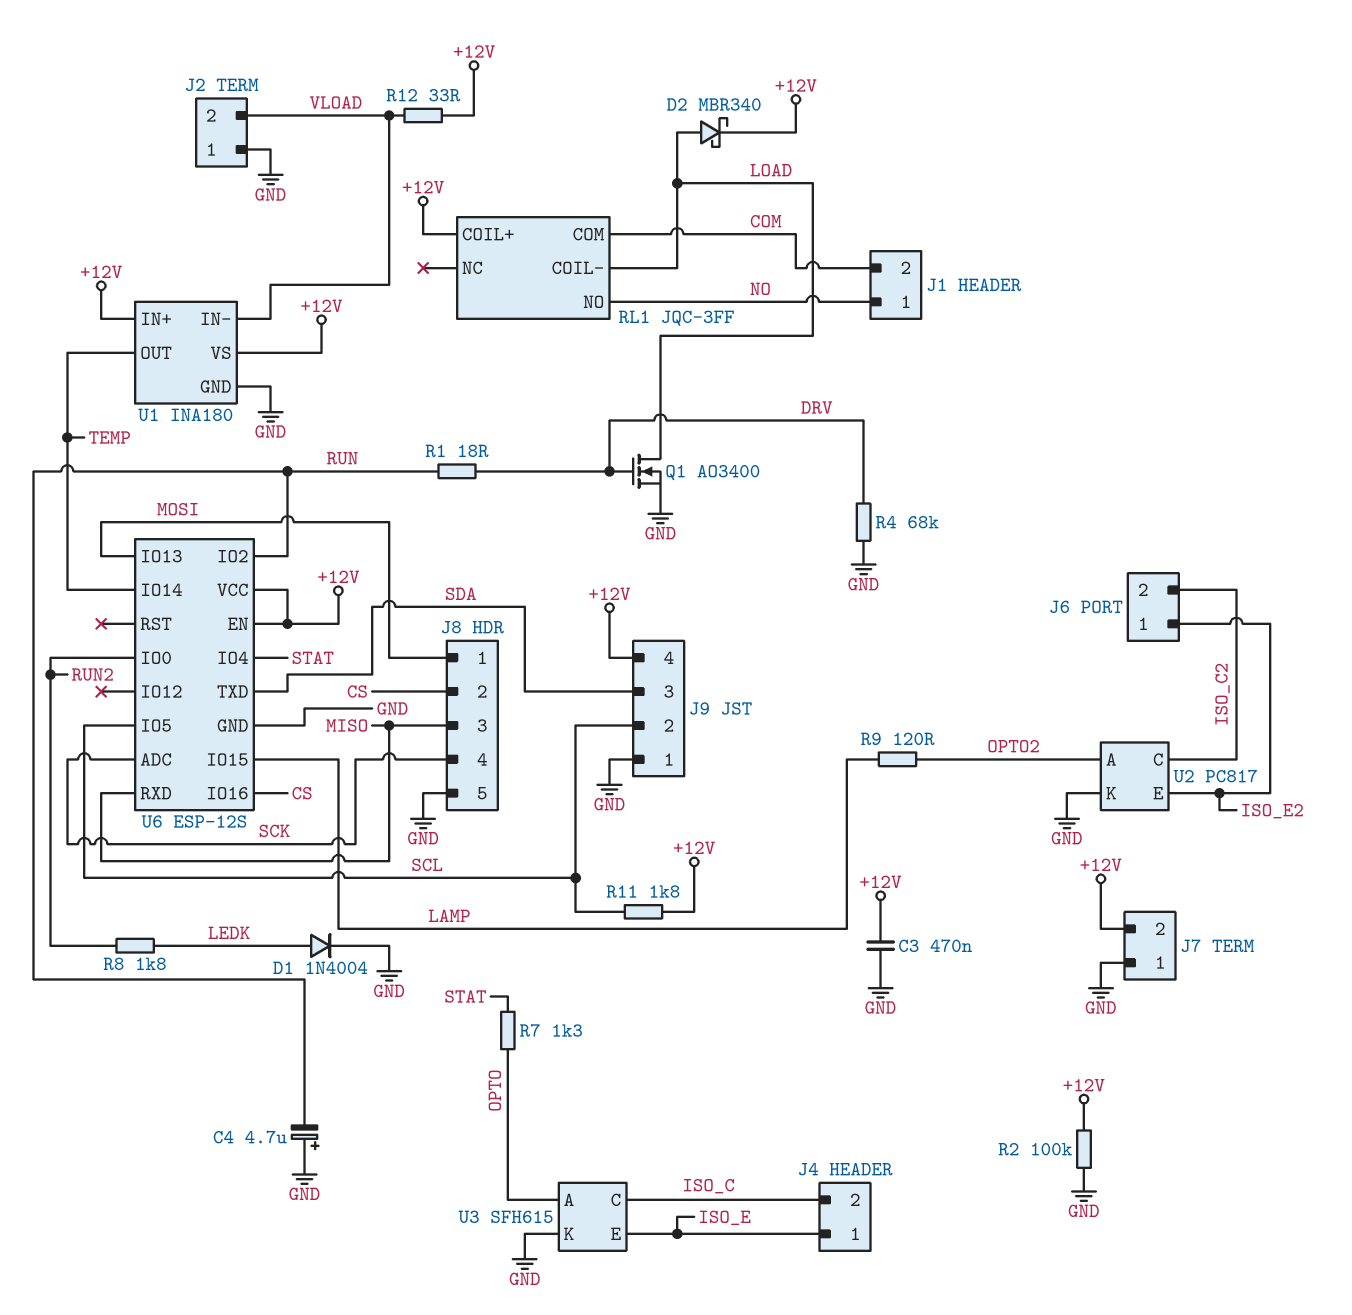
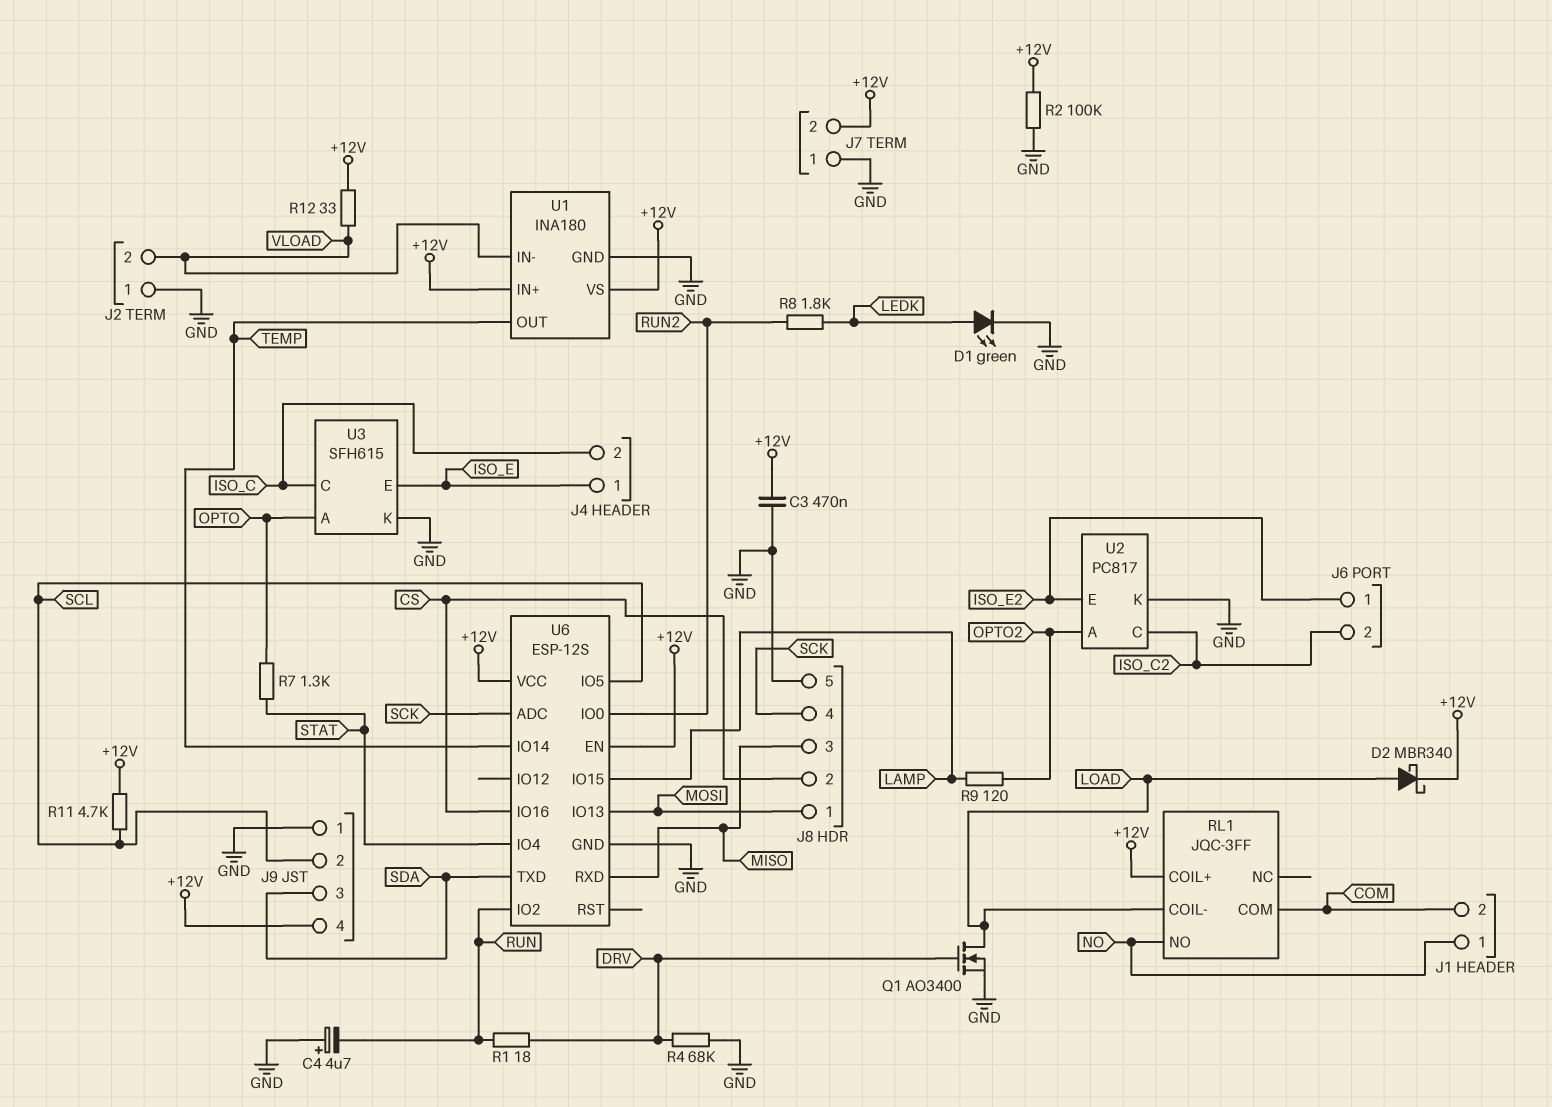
D1: diode 1N4004 (A LEDK, K GND) -> LED green (A LEDK, K GND)
R11: 1.8k (+12V, SCL) -> 4.7k (+12V, SCL)

